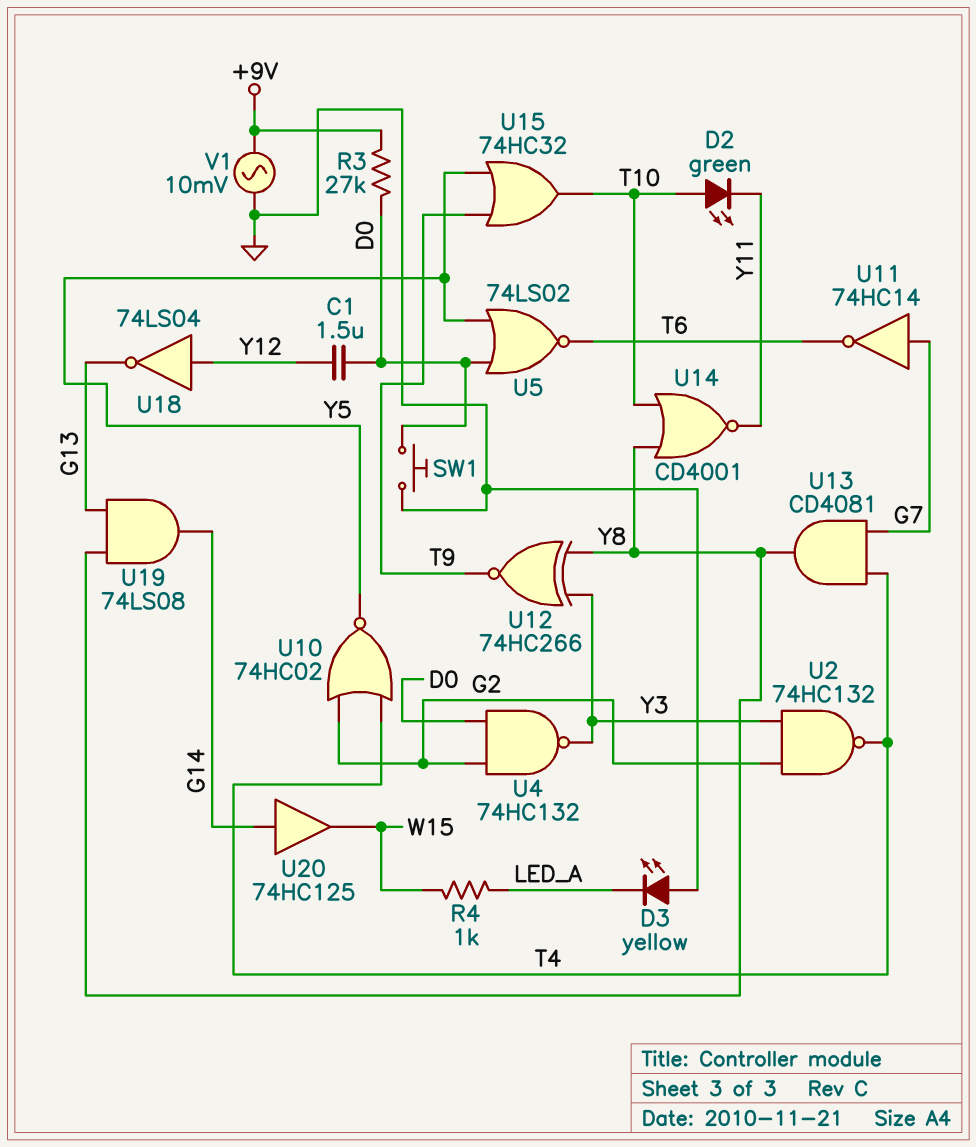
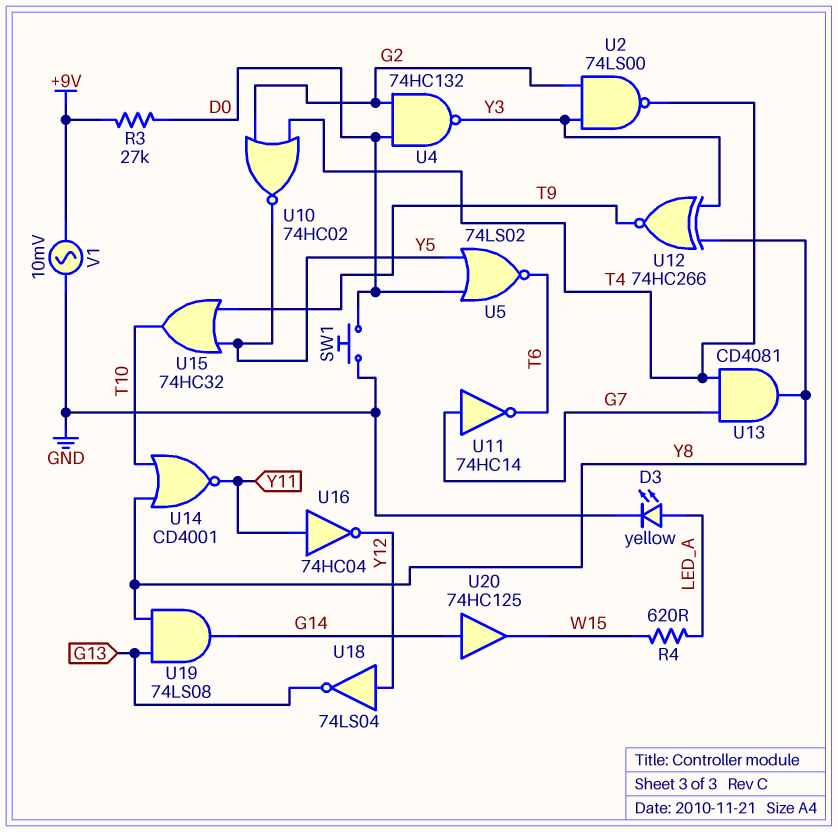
C1: 1.5uF (D0, Y12) -> none
D2: LED green (A T10, K Y11) -> none
D3: LED yellow (A GND, K LED_A) -> LED yellow (A LED_A, K GND)
R4: 1k (LED_A, W15) -> 620 (LED_A, W15)
U2: NAND 74HC132 (in G2, in Y3, out T4) -> NAND 74LS00 (in G2, in Y3, out T4)
U16: none -> NOT 74HC04 (in Y11, out Y12)

